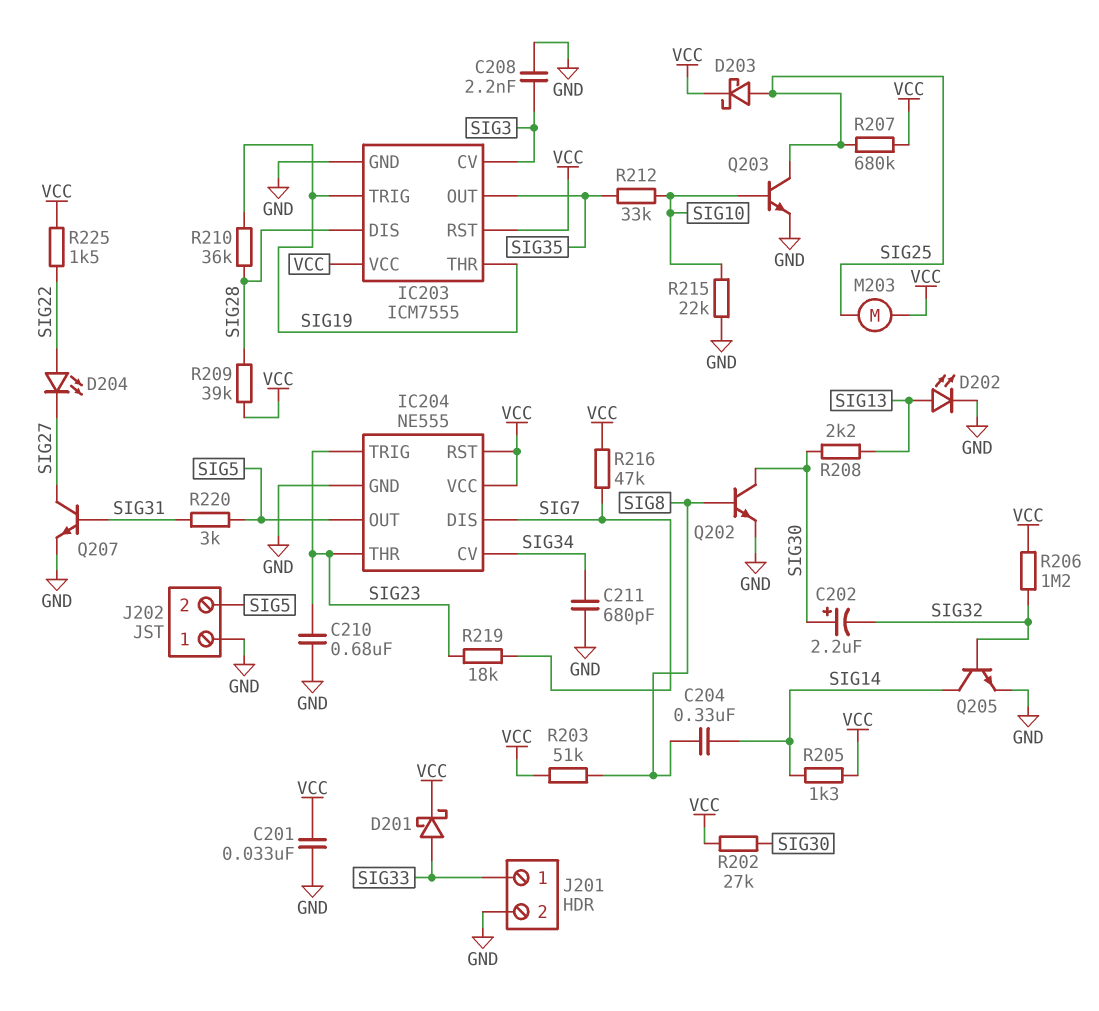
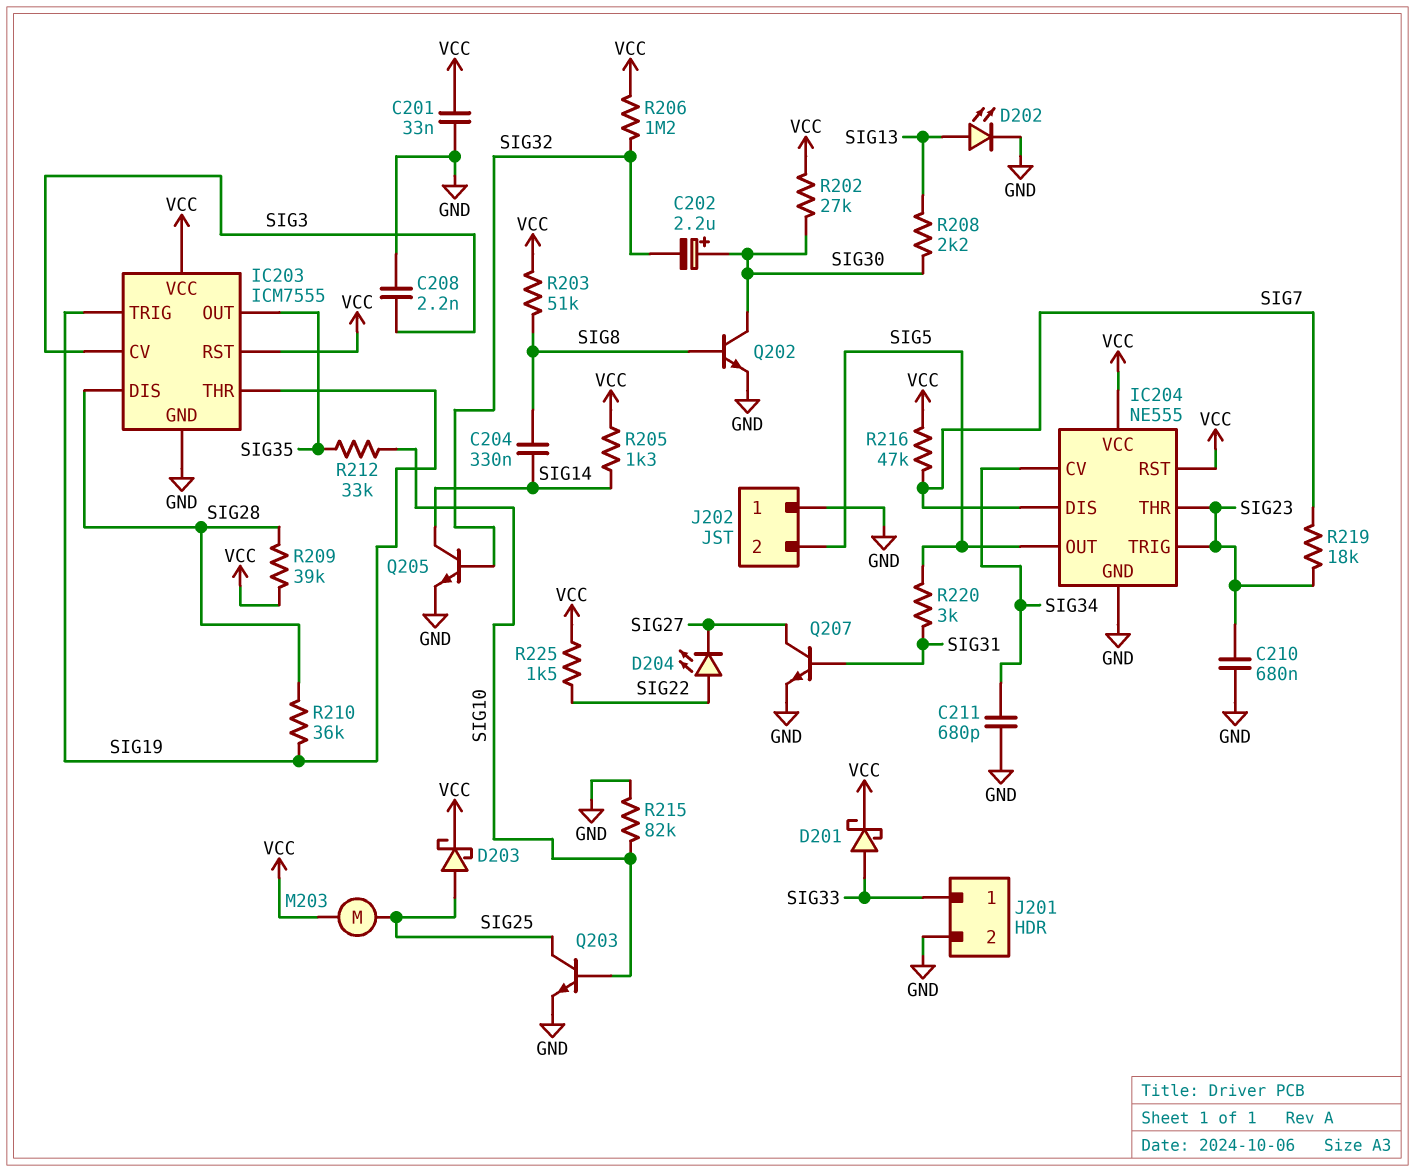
R207: 680k (SIG25, VCC) -> none
R215: 22k (GND, SIG10) -> 82k (GND, SIG10)

